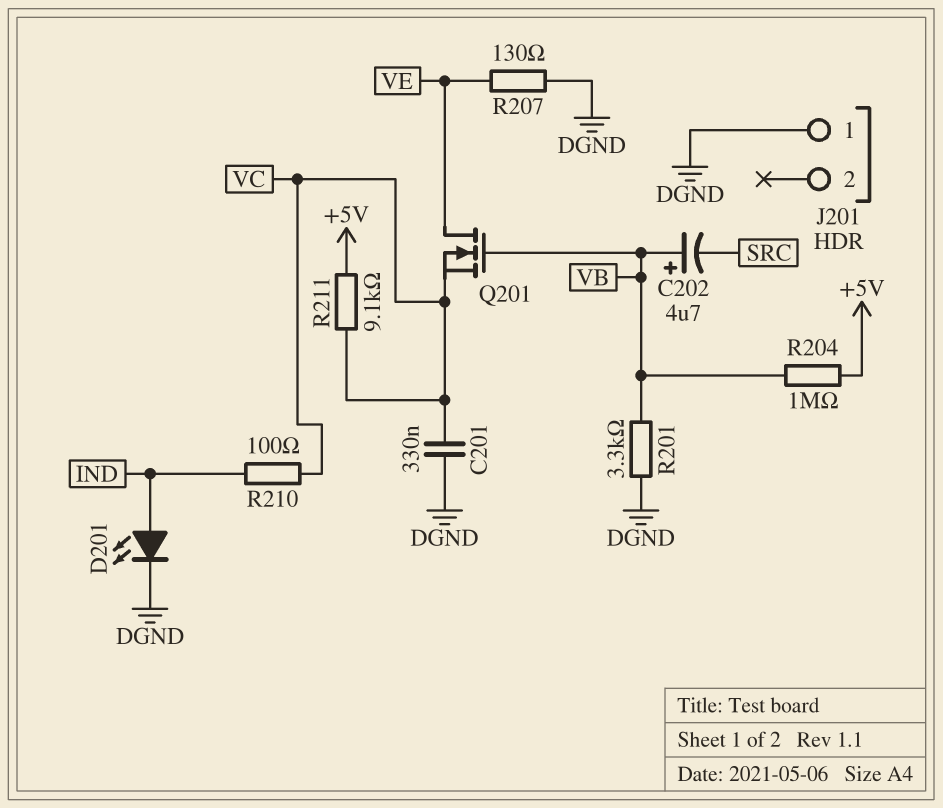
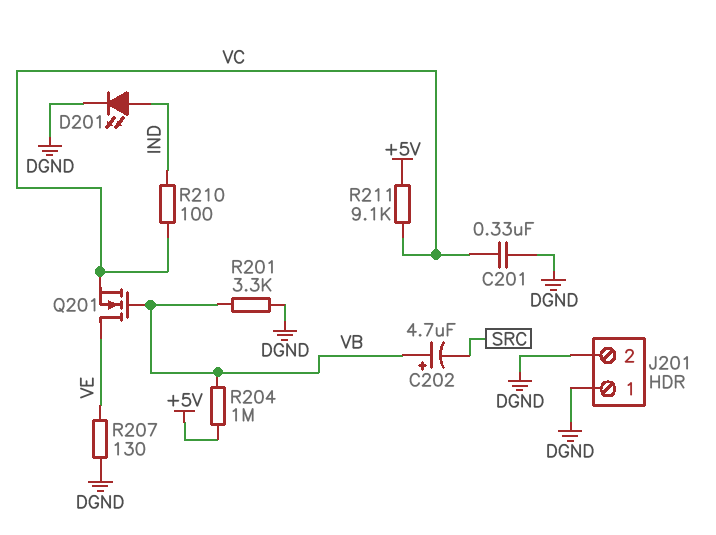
J201 pin 2: none -> DGND

